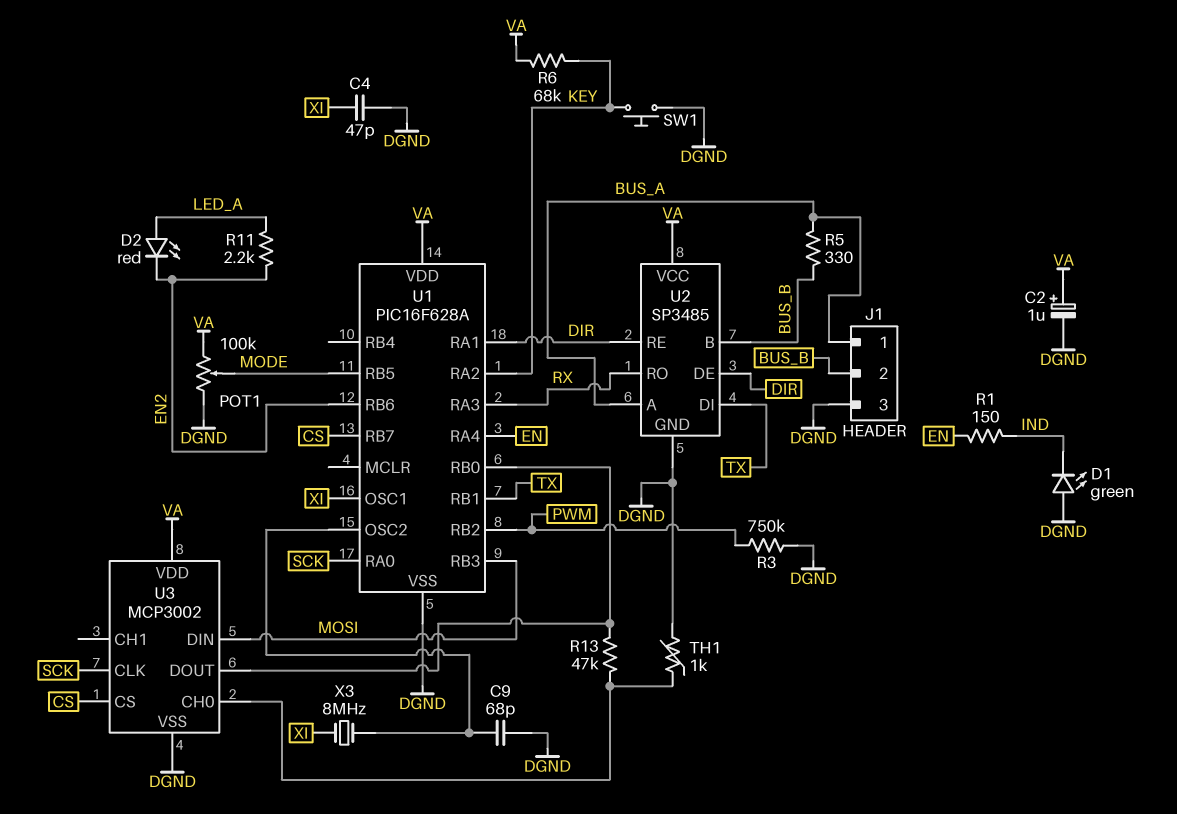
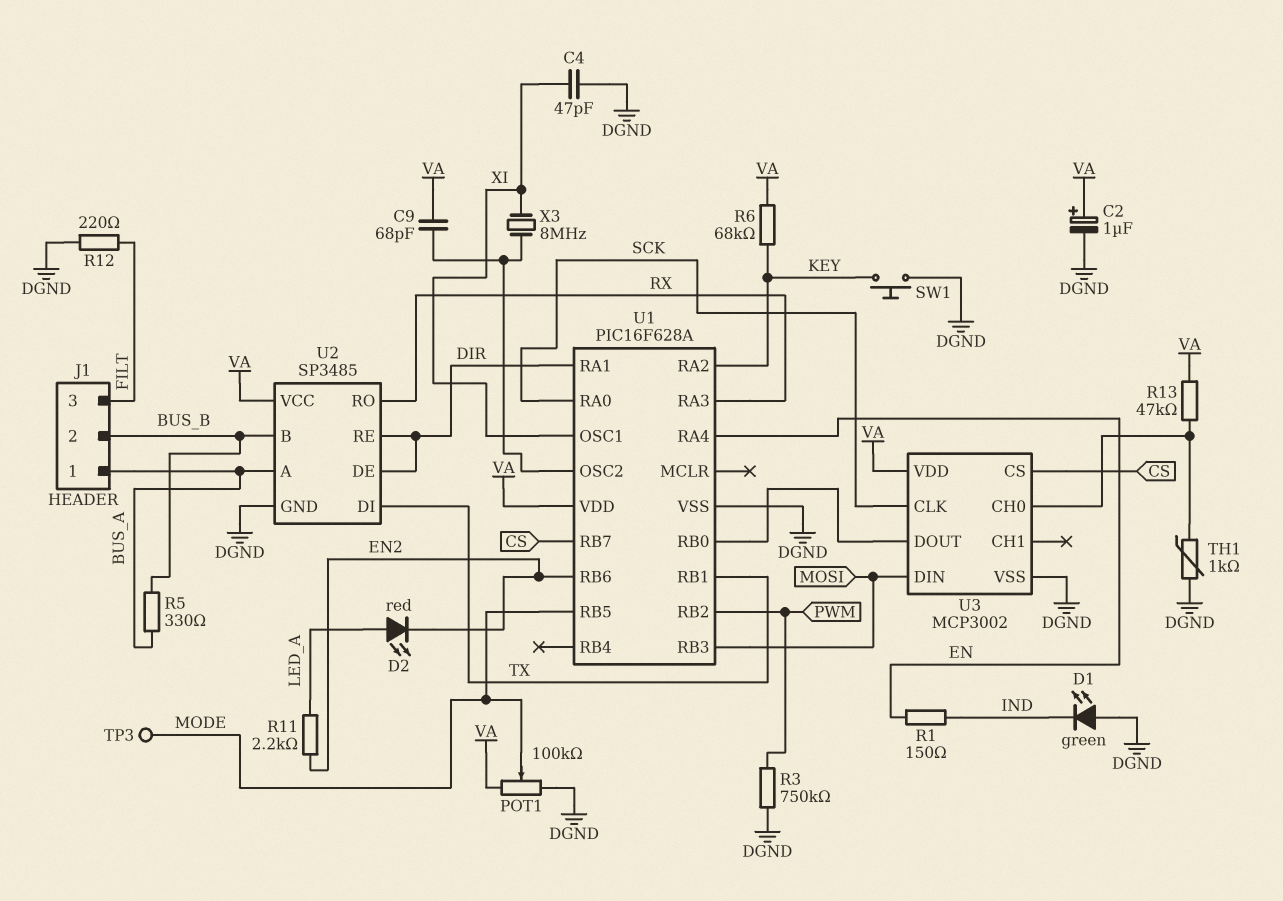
C9: 68pF (DGND, U1/OSC2) -> 68pF (U1/OSC2, VA)
J1 pin 3: DGND -> FILT
R12: none -> 220 (DGND, FILT)
R13: 47k (U1/RB0, U3/CH0) -> 47k (U3/CH0, VA)
TP3: none -> test point (MODE)

